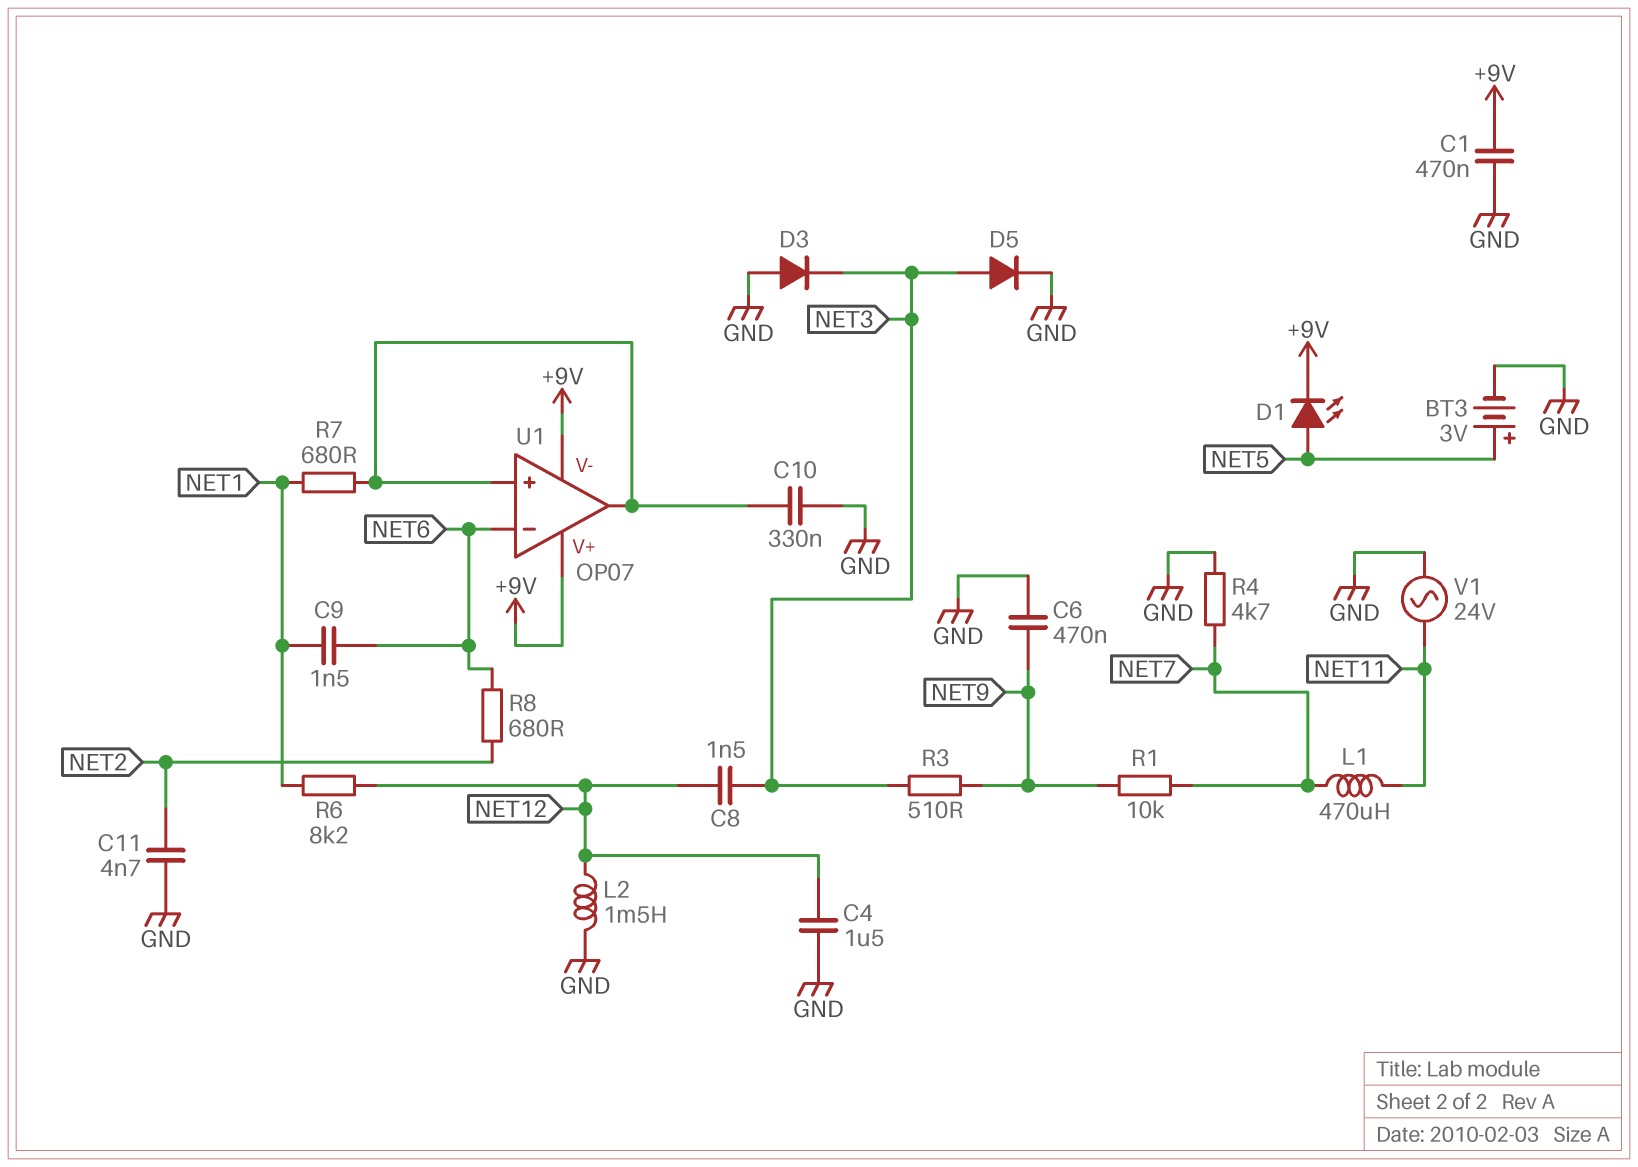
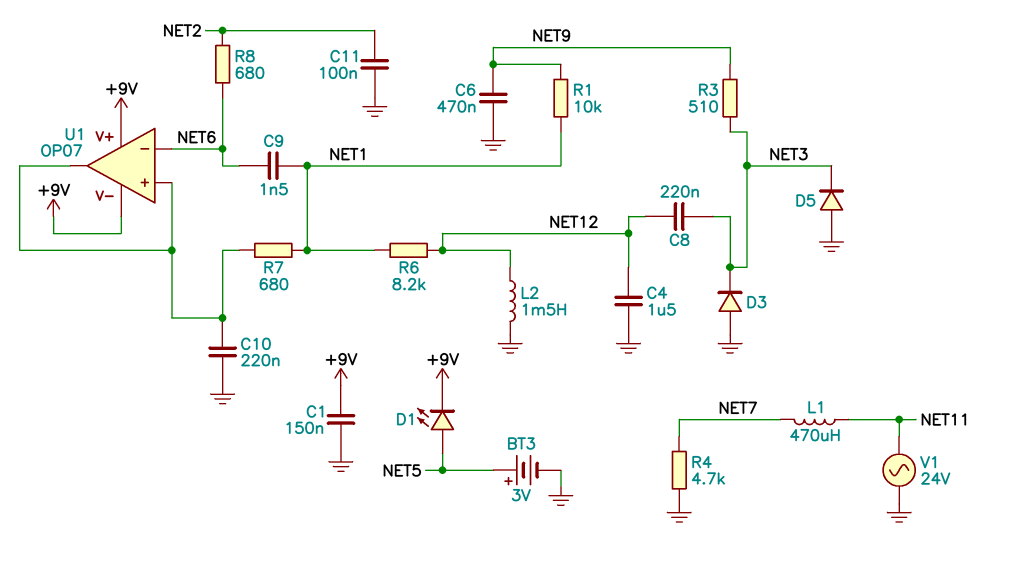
C1: 470nF (+9V, GND) -> 150nF (+9V, GND)
C8: 1.5nF (NET3, NET12) -> 220nF (NET3, NET12)
C10: 330nF (GND, U1/in+) -> 220nF (GND, U1/in+)
C11: 4.7nF (GND, NET2) -> 100nF (GND, NET2)
D5: diode (A NET3, K GND) -> diode (A GND, K NET3)
R1: 10k (NET7, NET9) -> 10k (NET1, NET9)

